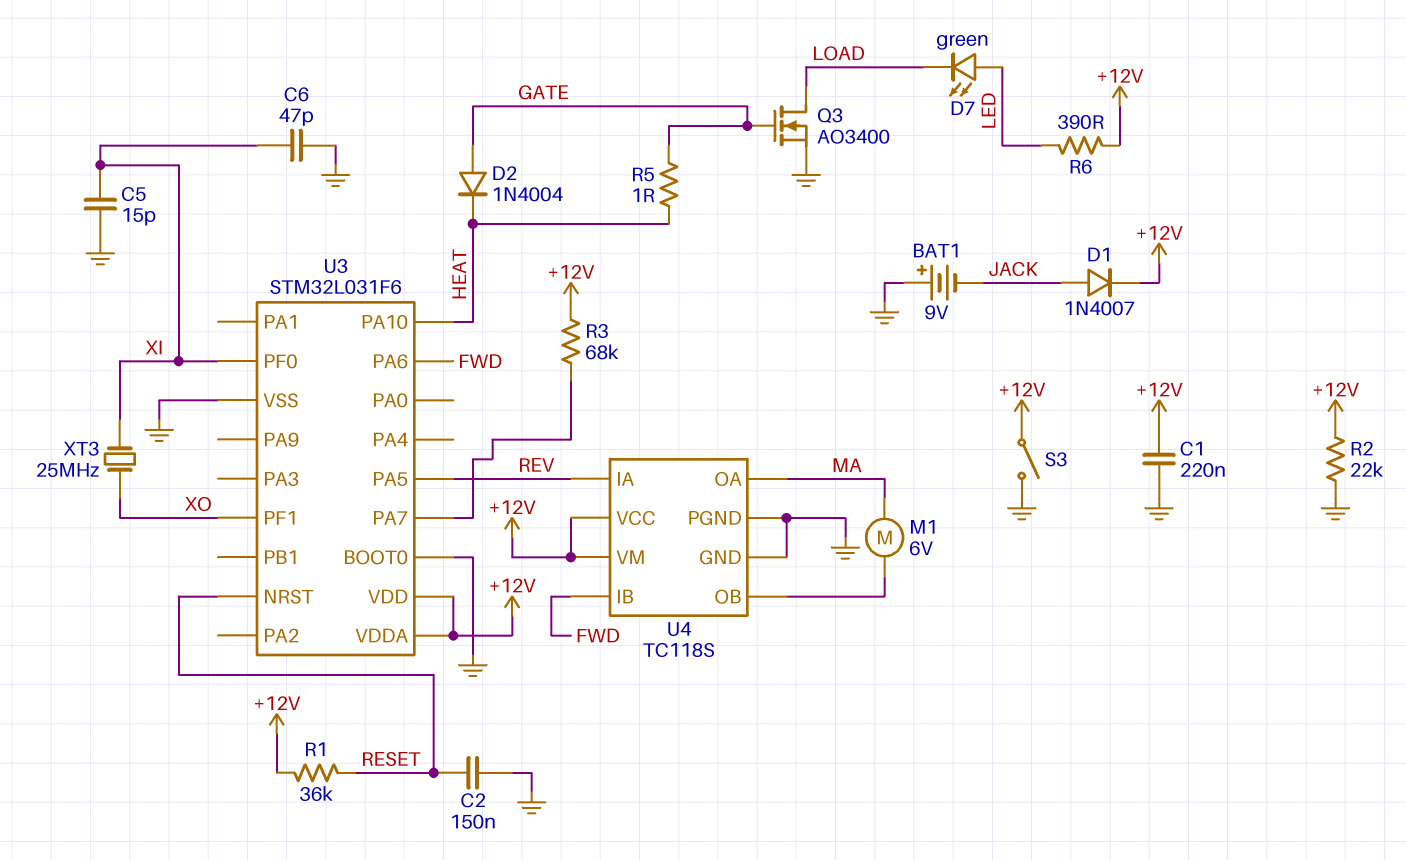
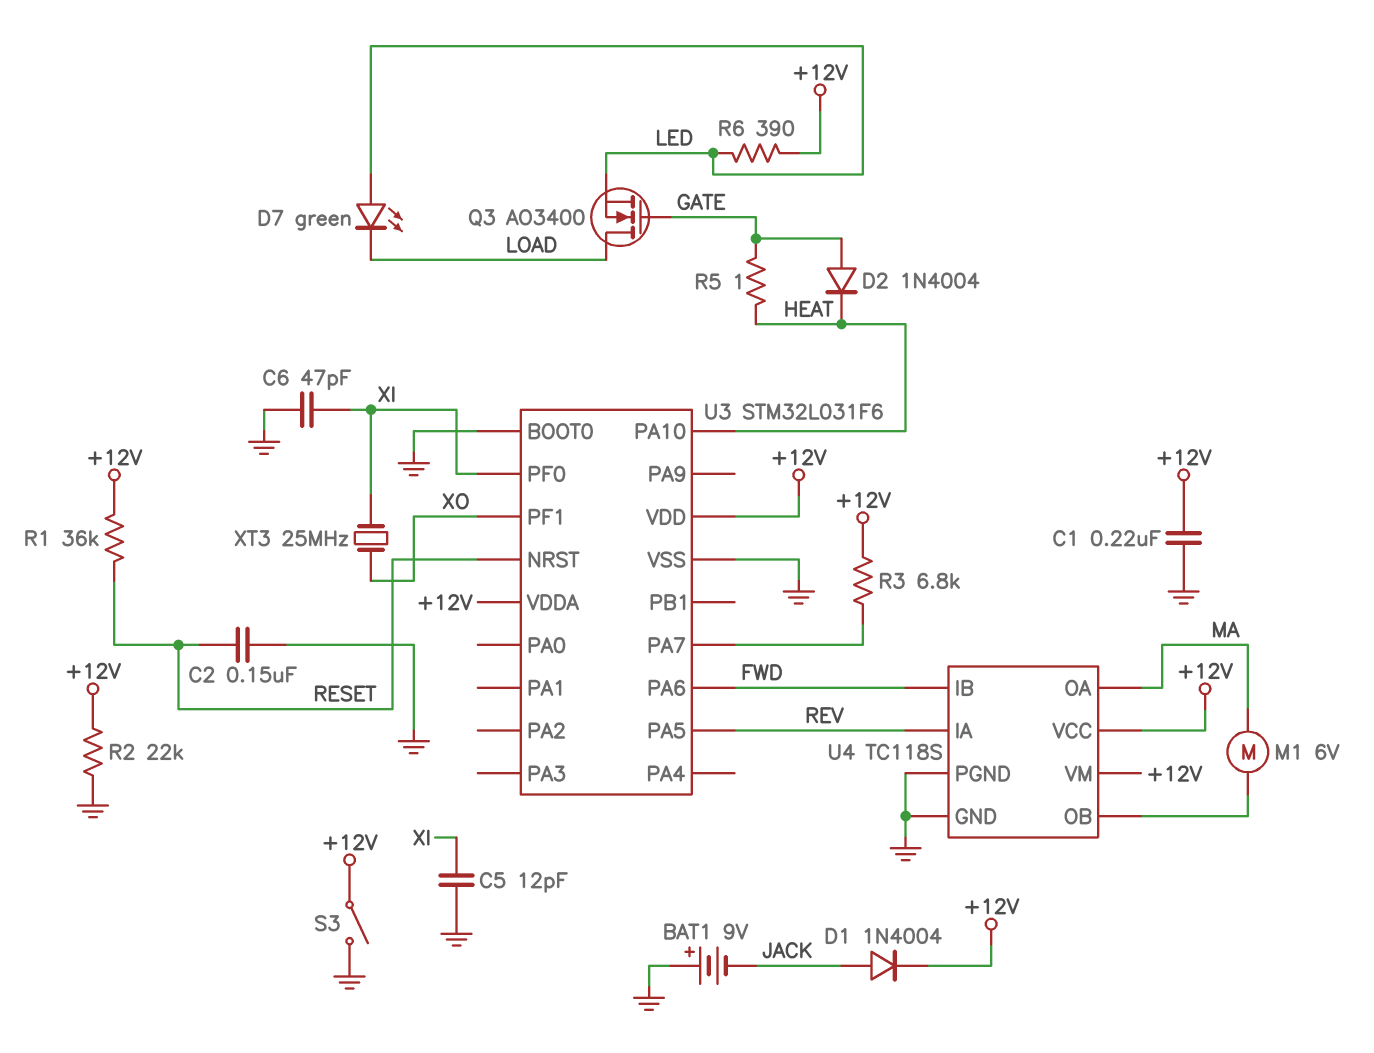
C5: 15pF (GND, XI) -> 12pF (GND, XI)
D1: diode 1N4007 (A JACK, K +12V) -> diode 1N4004 (A JACK, K +12V)
Q3: NMOS AO3400 (G GATE, D LOAD, S GND) -> NMOS AO3400 (G GATE, D LOAD, S LED)
R3: 68k (+12V, U3/PA7) -> 6.8k (+12V, U3/PA7)

